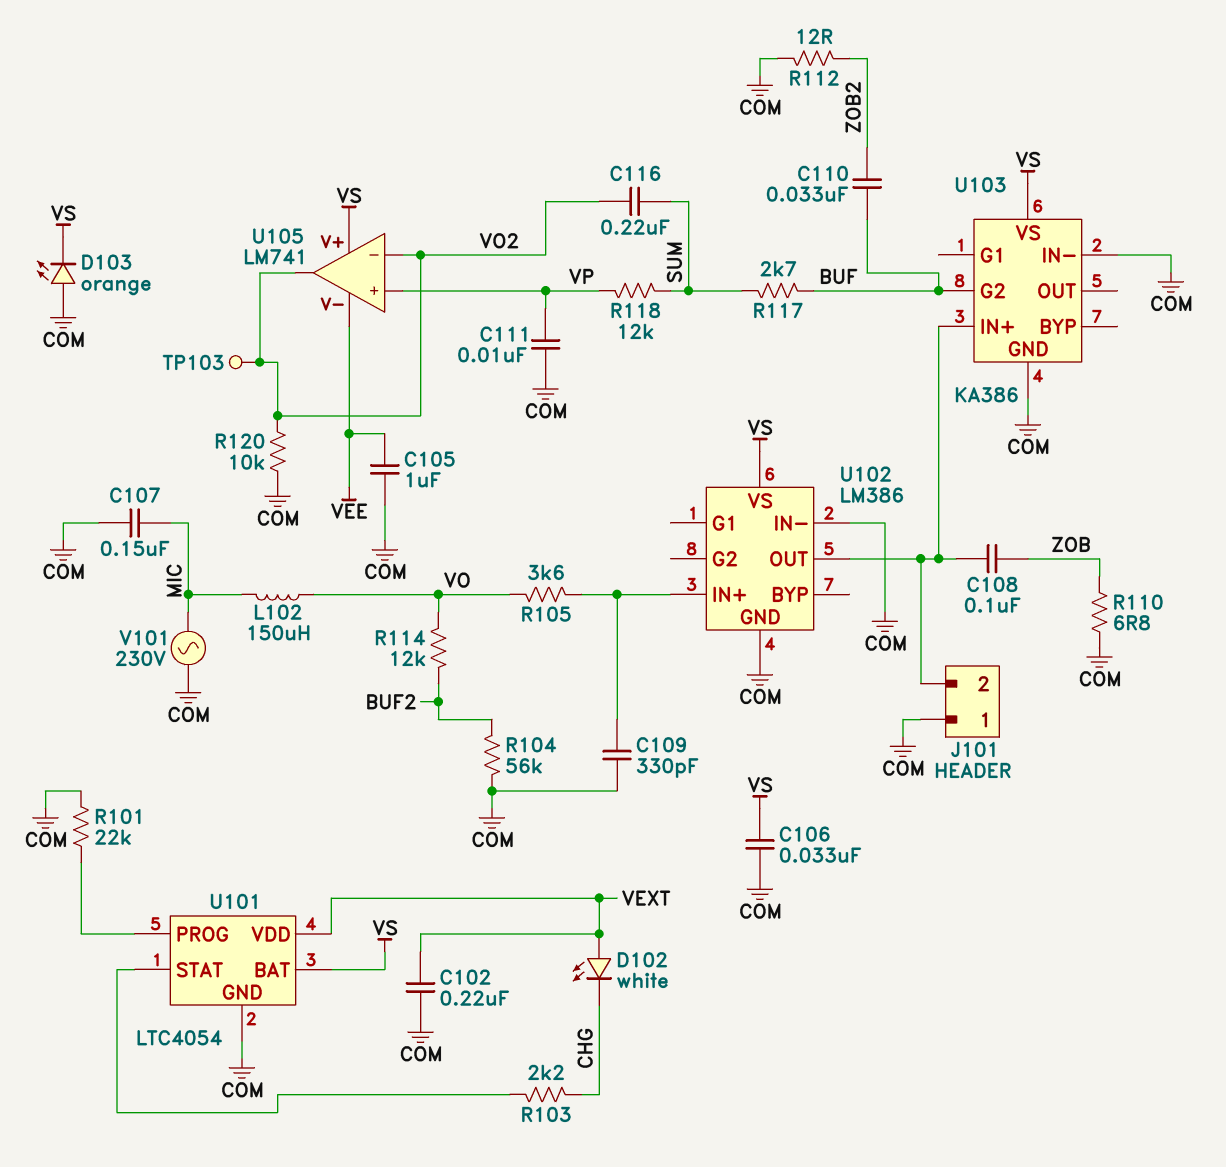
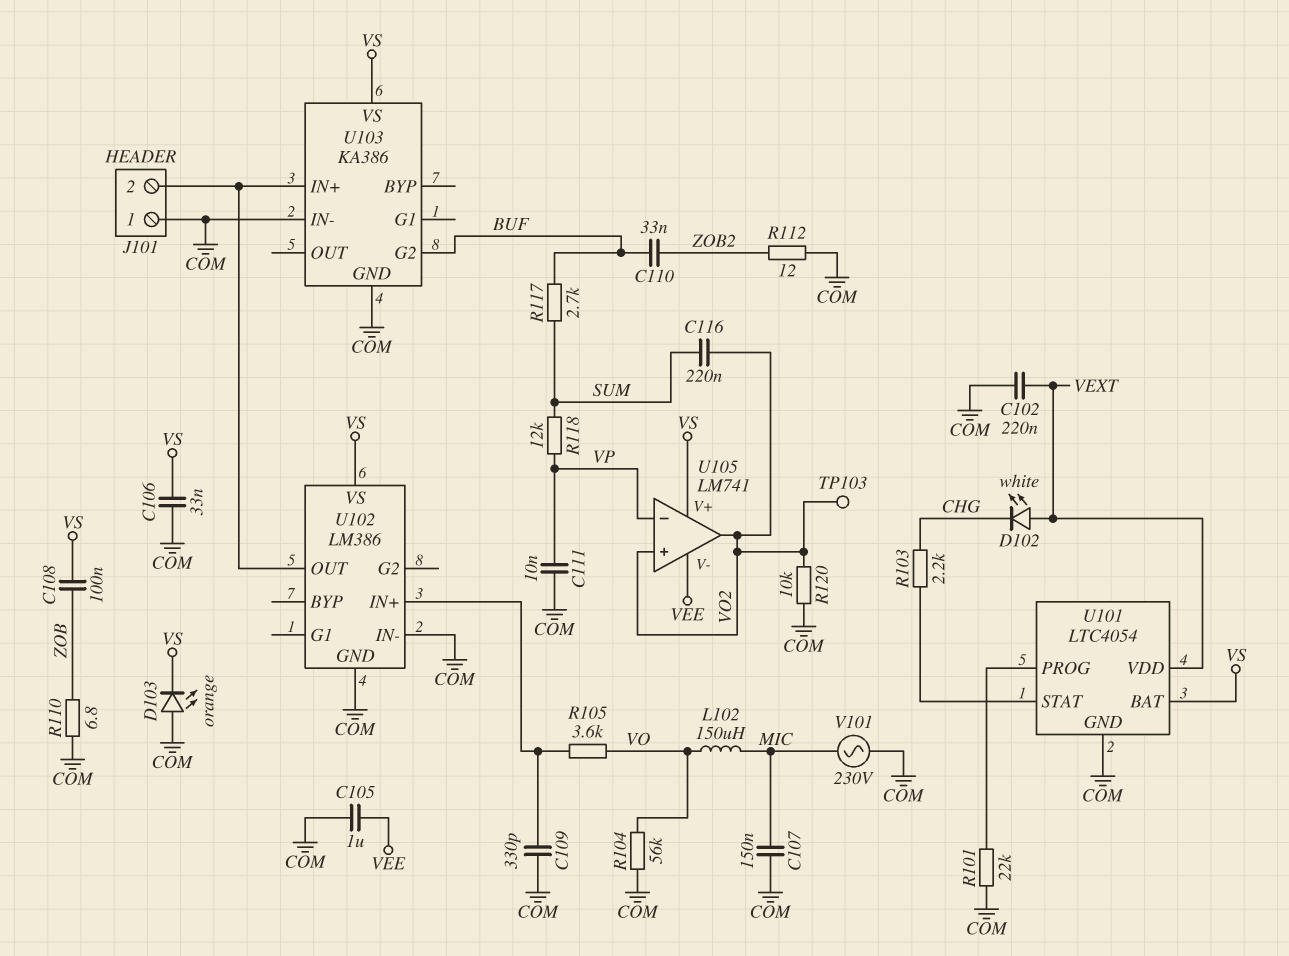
C108: 100nF (J101/2, ZOB) -> 100nF (VS, ZOB)
R104: 56k (BUF2, COM) -> 56k (COM, VO)
R114: 12k (BUF2, VO) -> none
U105 pin in+: VP -> VO2
U105 pin in-: VO2 -> VP

